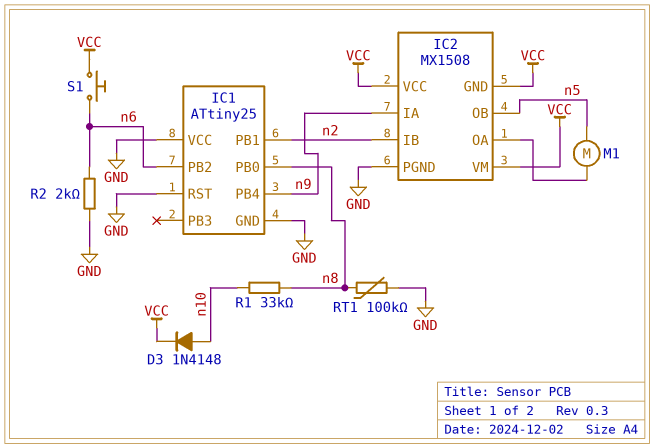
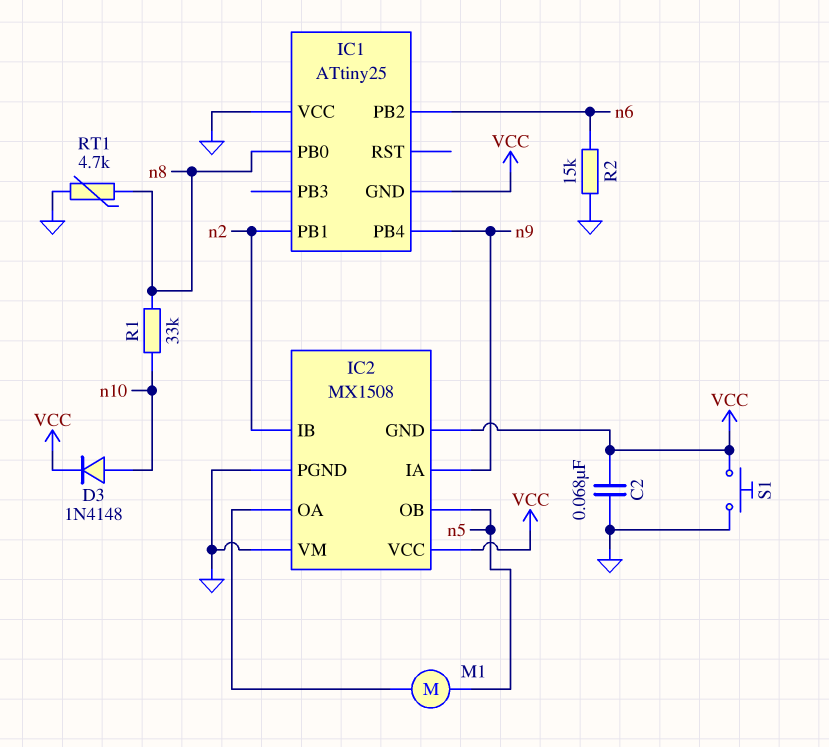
C2: none -> 68nF (GND, VCC)
IC1 pin GND: GND -> VCC
IC1 pin RST: GND -> none
IC2 pin VM: VCC -> GND
R2: 2k (GND, n6) -> 15k (GND, n6)
RT1: 100k (GND, n8) -> 4.7k (GND, n8)
S1: button (VCC, n6) -> button (GND, VCC)

